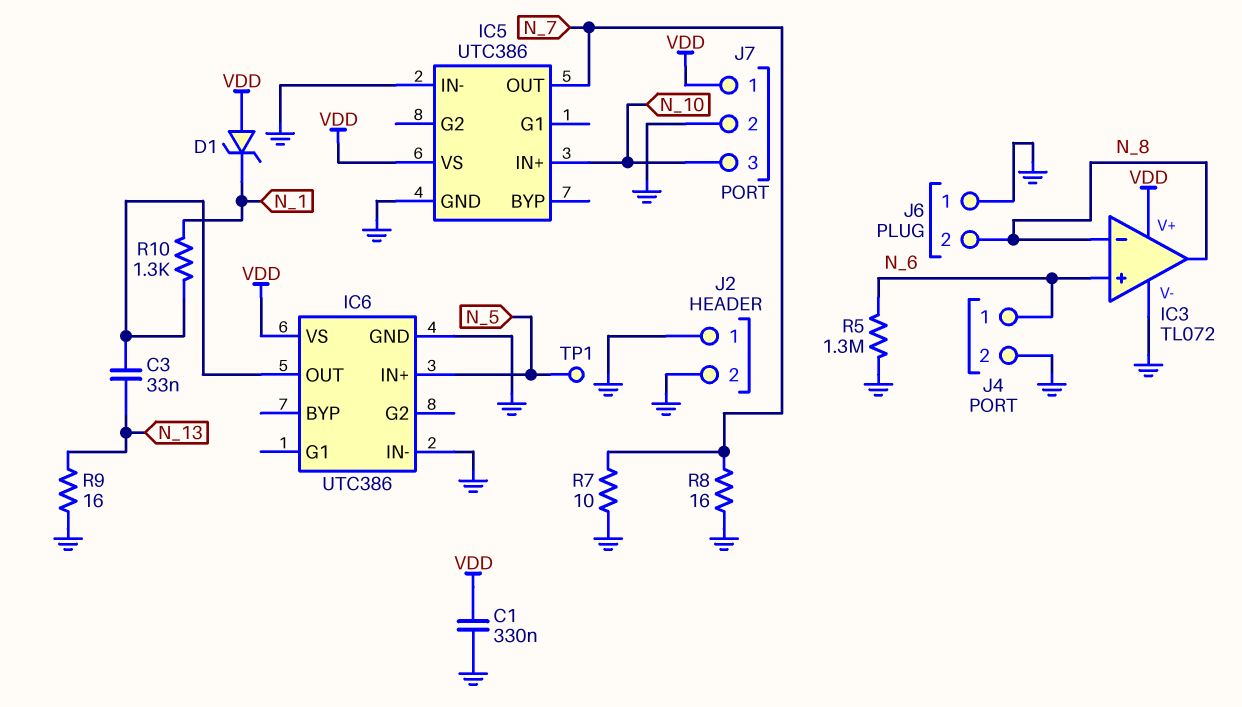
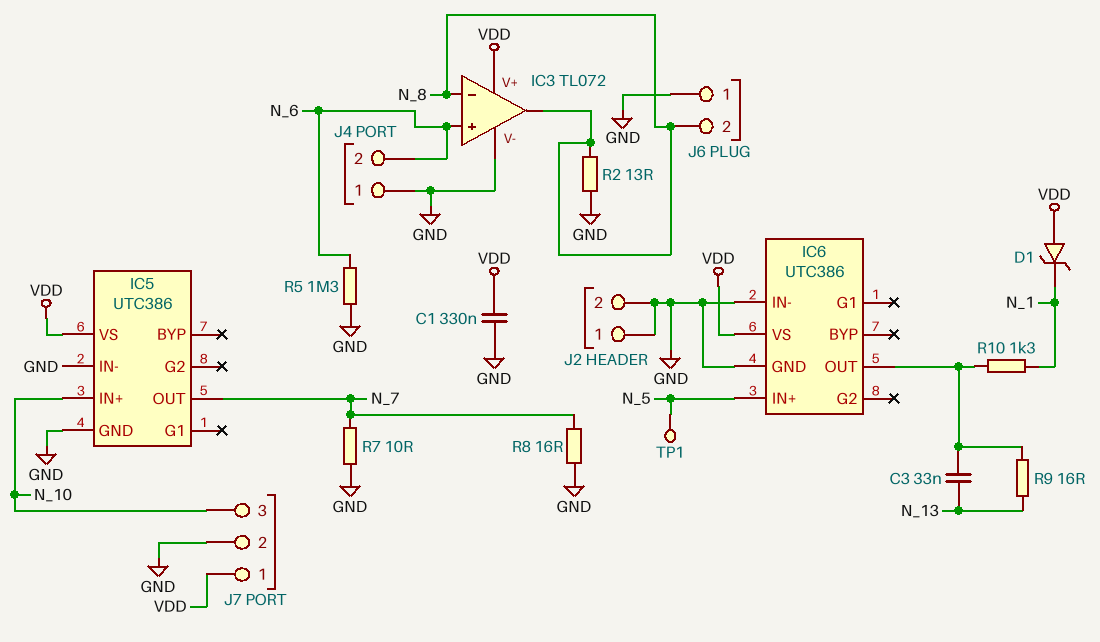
J4 pin 1: N_6 -> GND
J4 pin 2: GND -> N_6
R2: none -> 13 (GND, N_8)
R9: 16 (GND, N_13) -> 16 (IC6/OUT, N_13)

